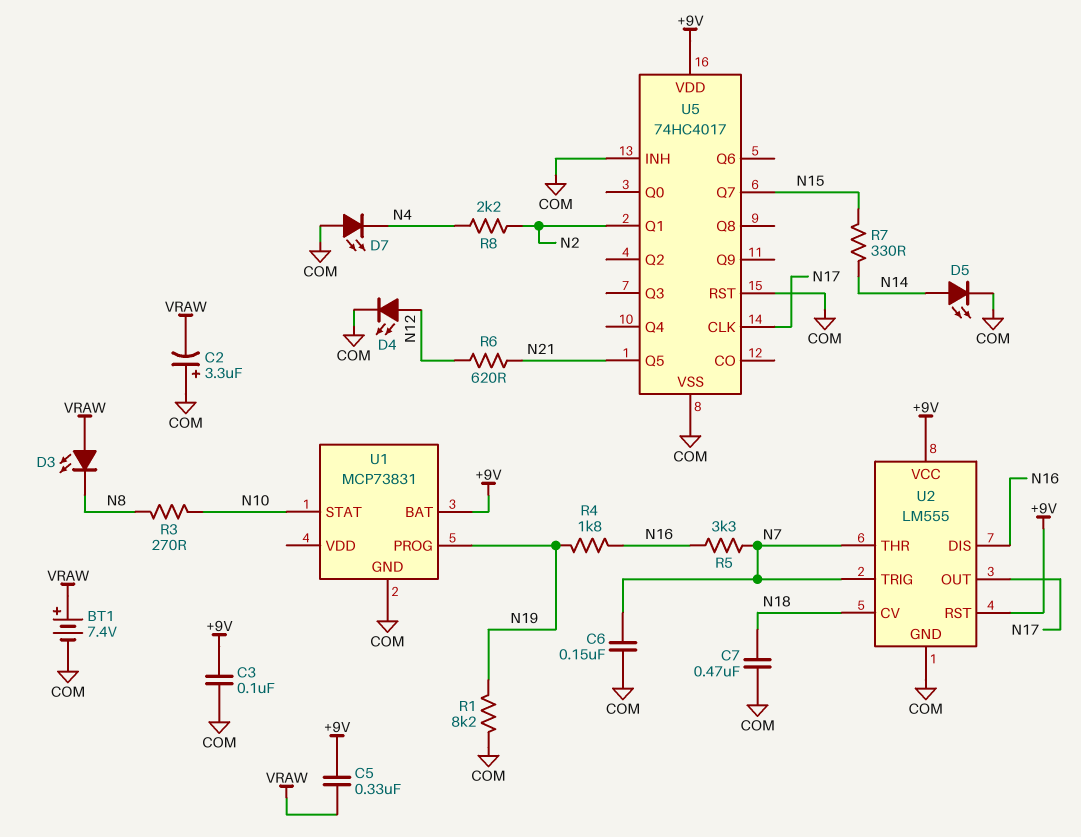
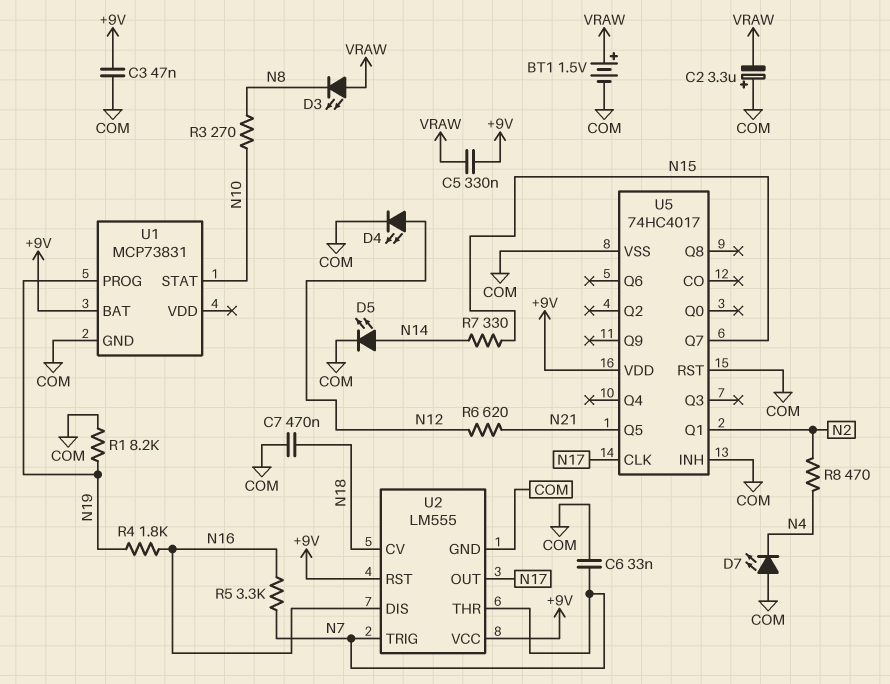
BT1: 7.4V (plus VRAW, minus COM) -> 1.5V (plus VRAW, minus COM)
C3: 100nF (+9V, COM) -> 47nF (+9V, COM)
C6: 150nF (COM, N7) -> 33nF (COM, N7)
R8: 2.2k (N2, N4) -> 470 (N2, N4)

